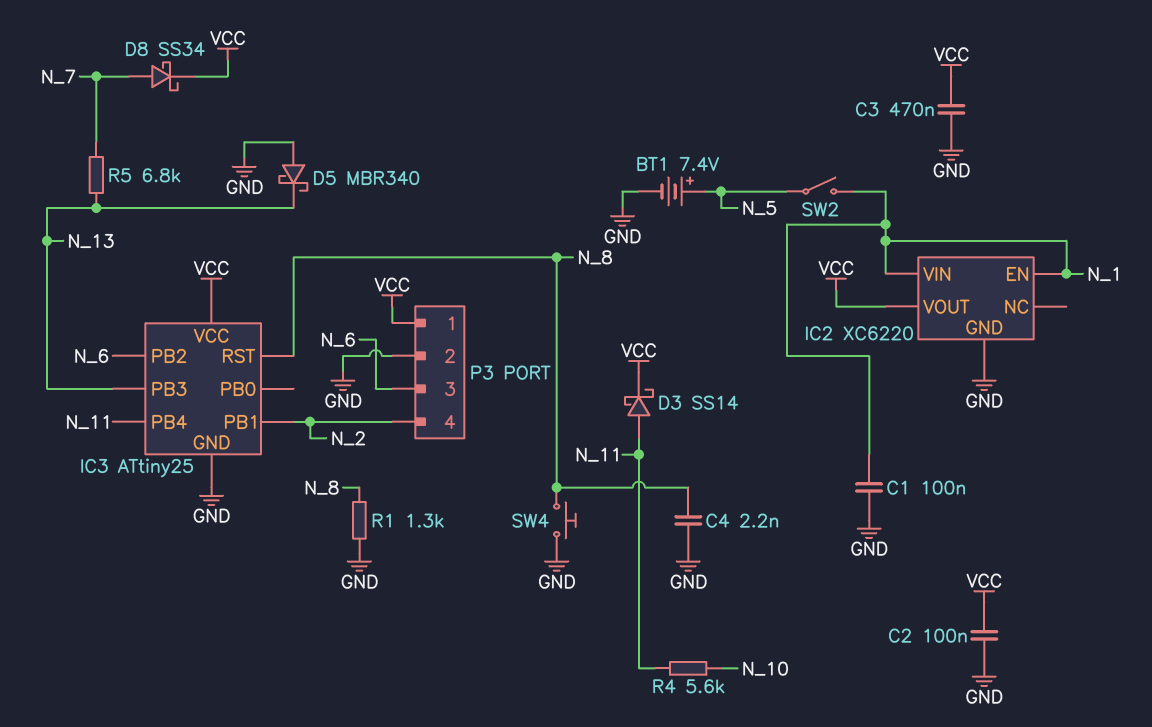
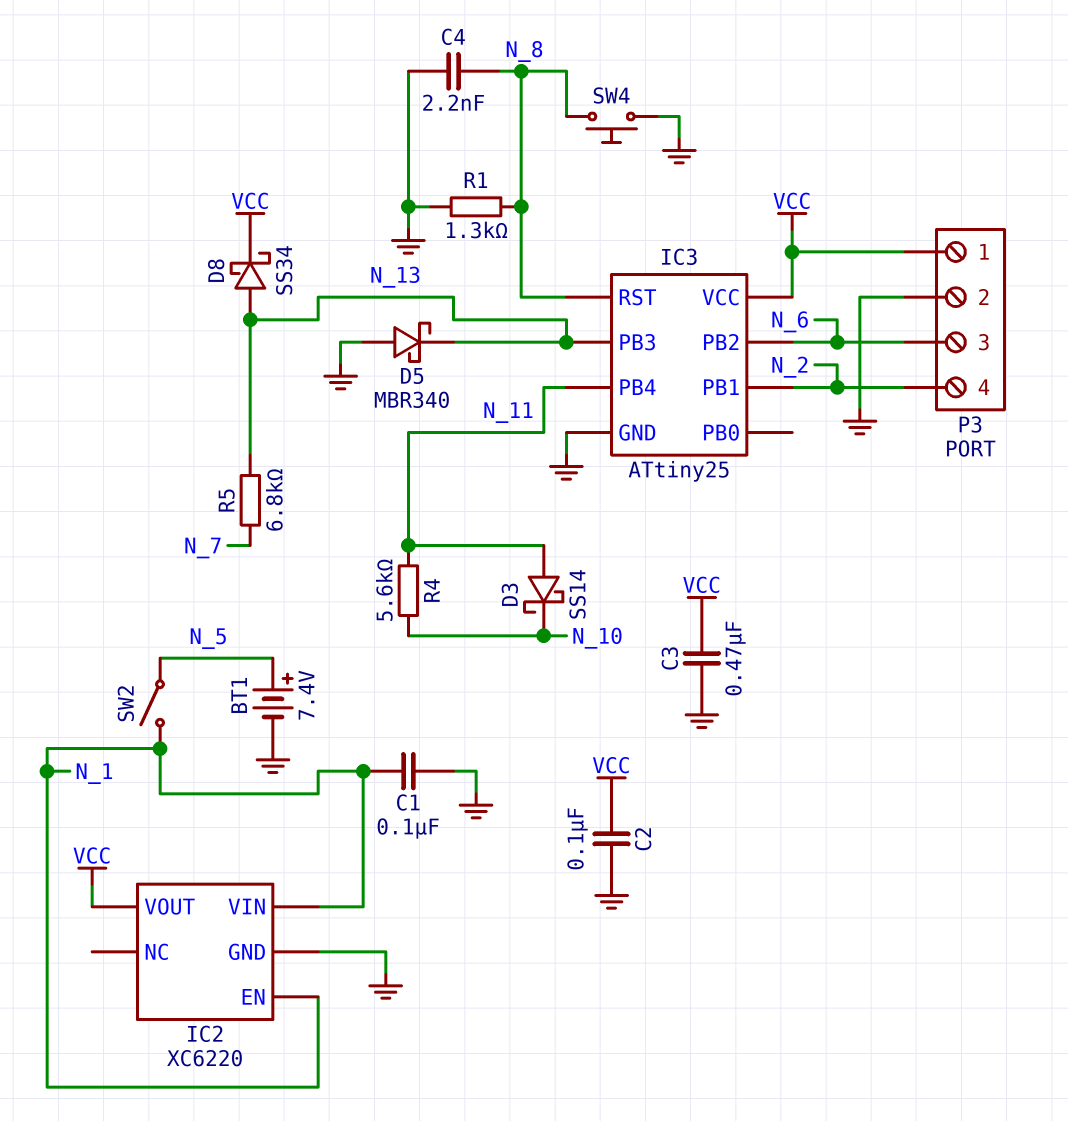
D3: schottky SS14 (A N_11, K VCC) -> schottky SS14 (A N_11, K N_10)
D8: schottky SS34 (A N_7, K VCC) -> schottky SS34 (A N_13, K VCC)

